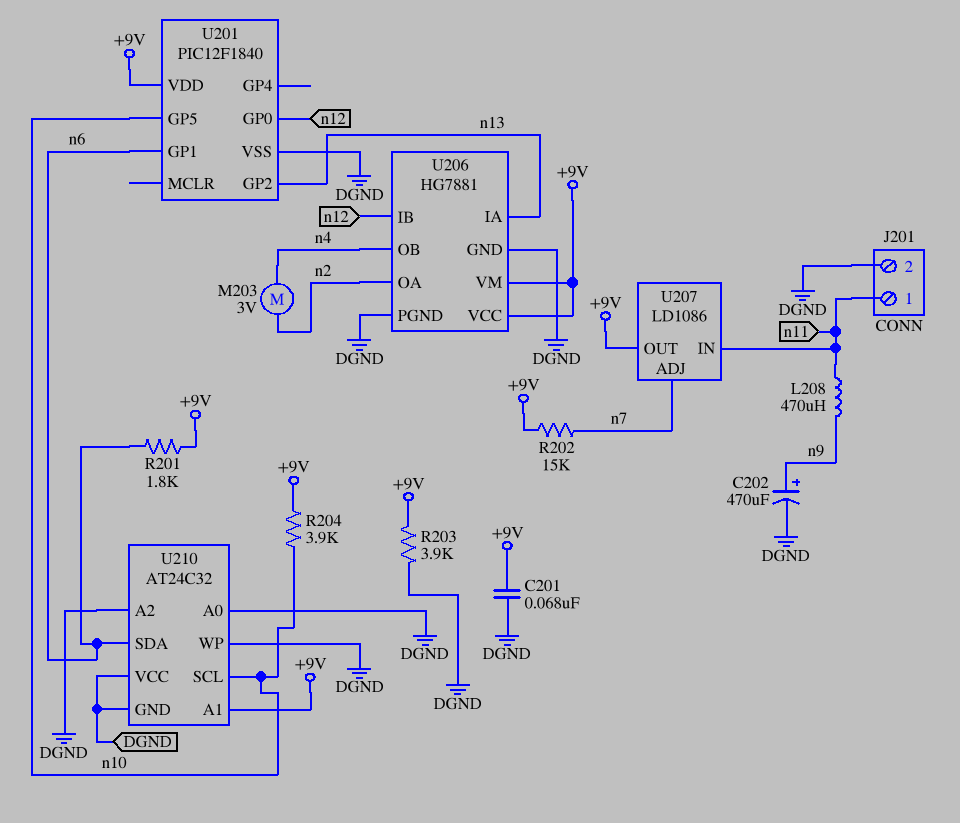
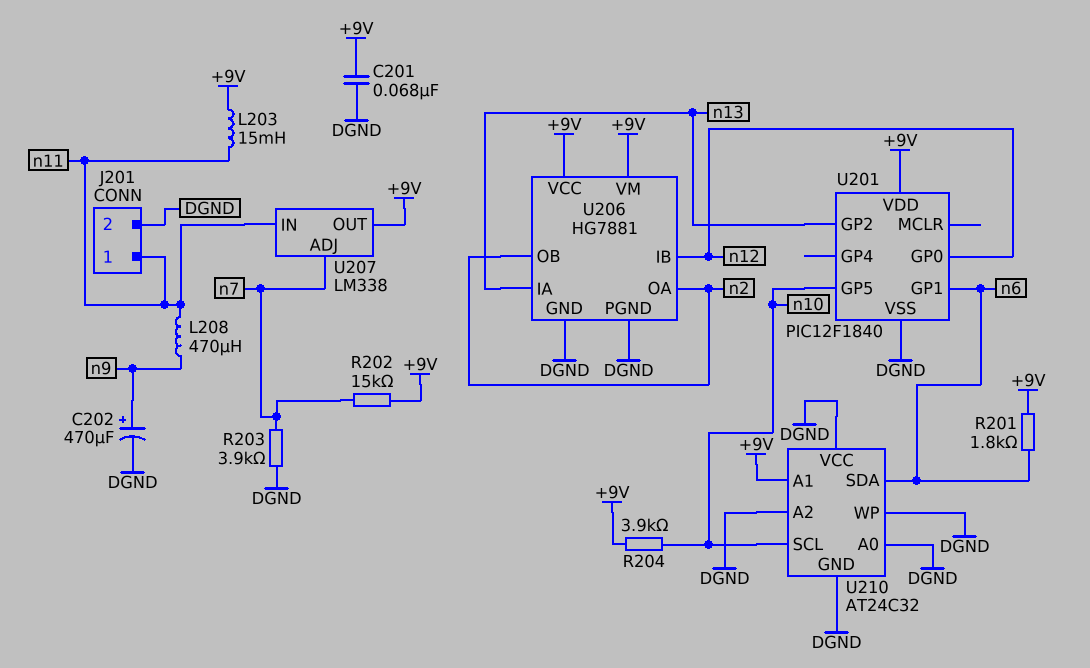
L203: none -> 15mH (+9V, n11)
M203: motor 3V (n2, n4) -> none
R203: 3.9k (+9V, DGND) -> 3.9k (DGND, n7)
U206 pin OB: n4 -> n2
U207: LD1086 -> LM338

